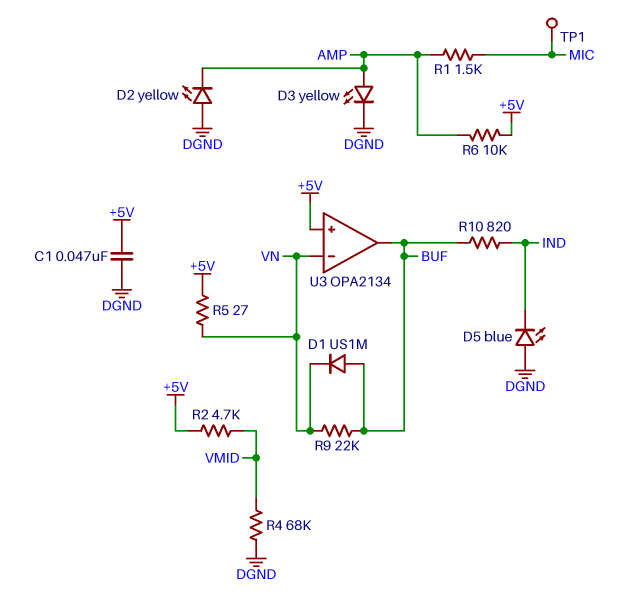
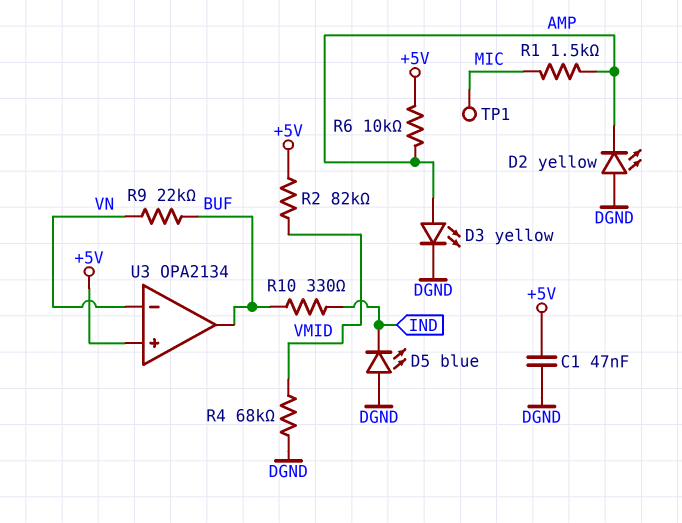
D1: diode US1M (A BUF, K VN) -> none
R2: 4.7k (+5V, VMID) -> 82k (+5V, VMID)
R5: 27 (+5V, VN) -> none
R10: 820 (BUF, IND) -> 330 (BUF, IND)

